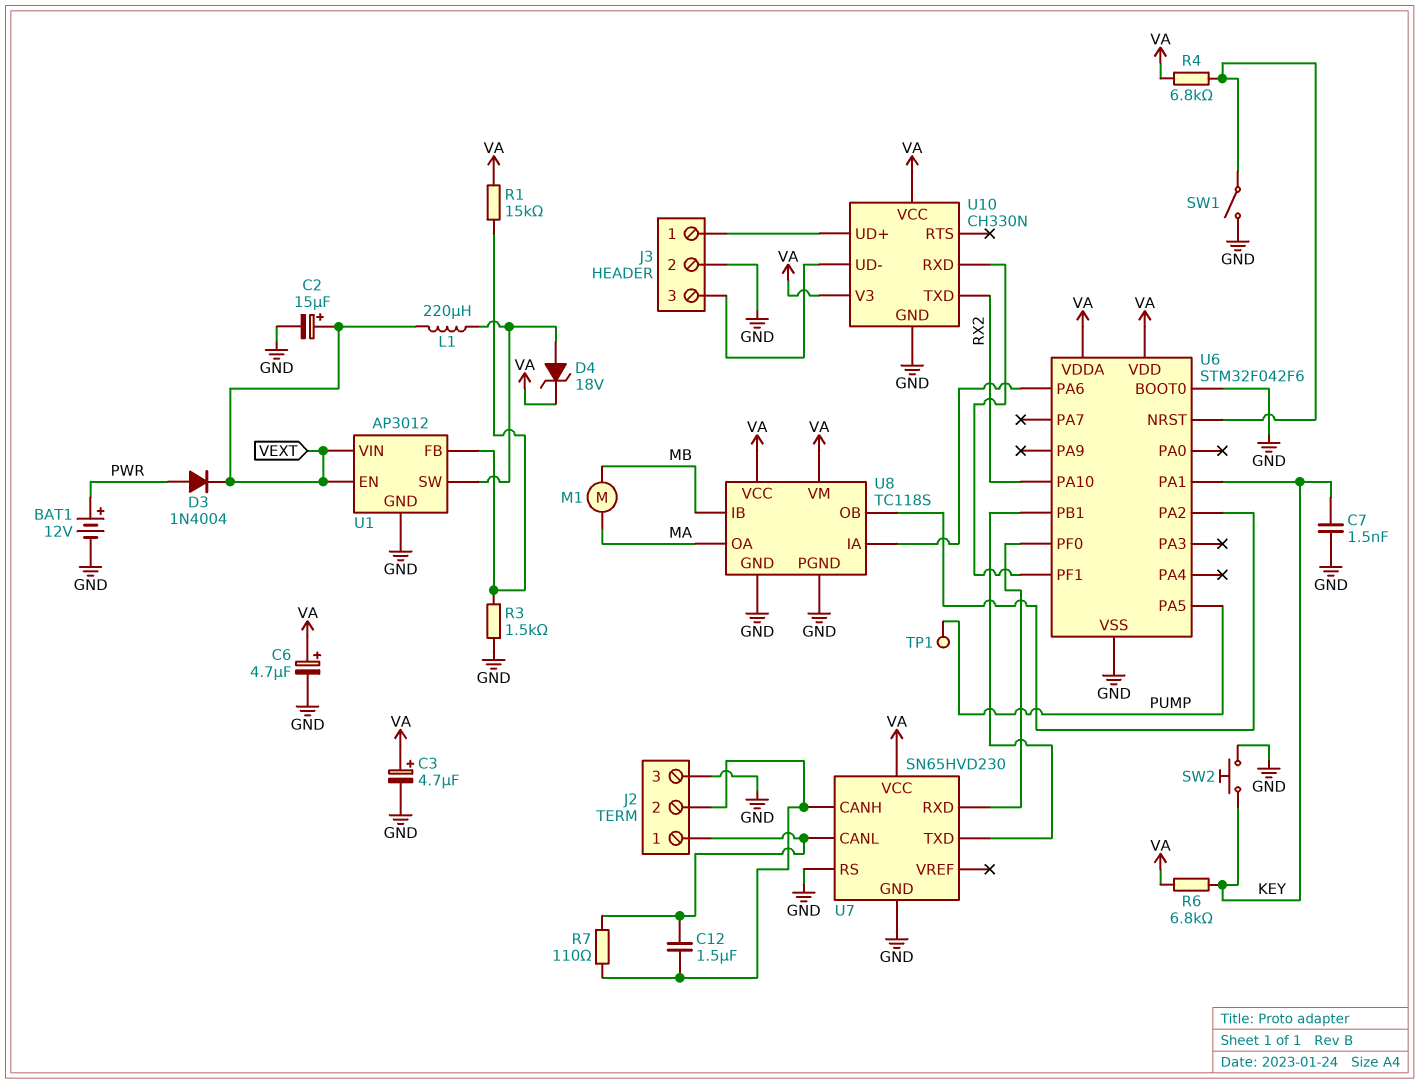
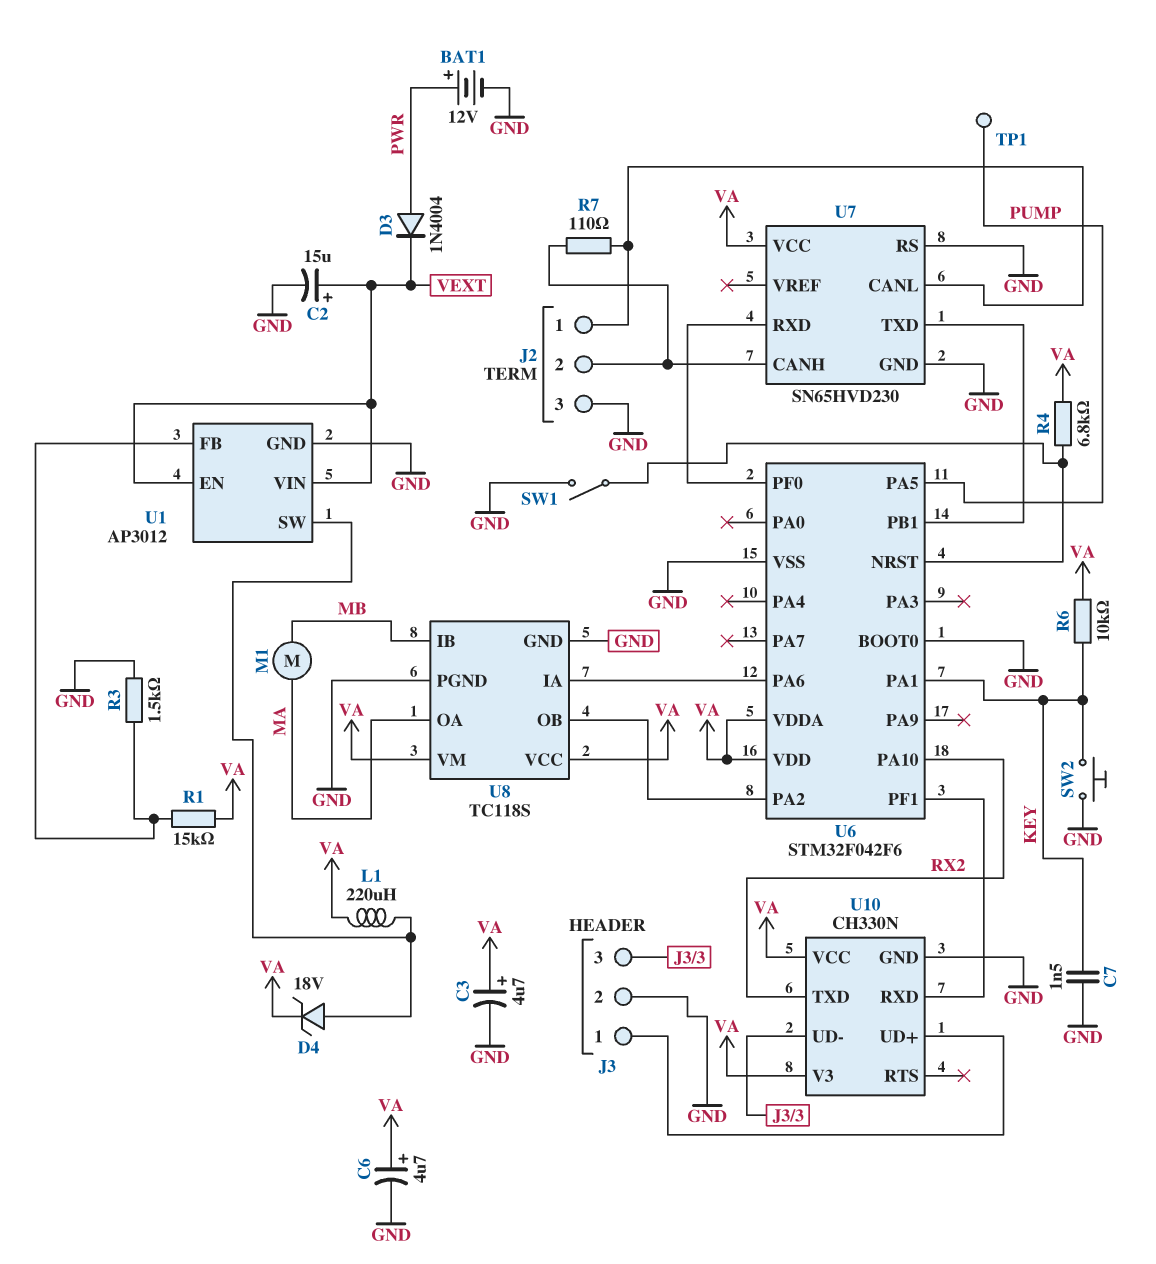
C12: 1.5uF (J2/1, J2/2) -> none
L1: 220uH (U1/SW, VEXT) -> 220uH (U1/SW, VA)
R6: 6.8k (KEY, VA) -> 10k (KEY, VA)

